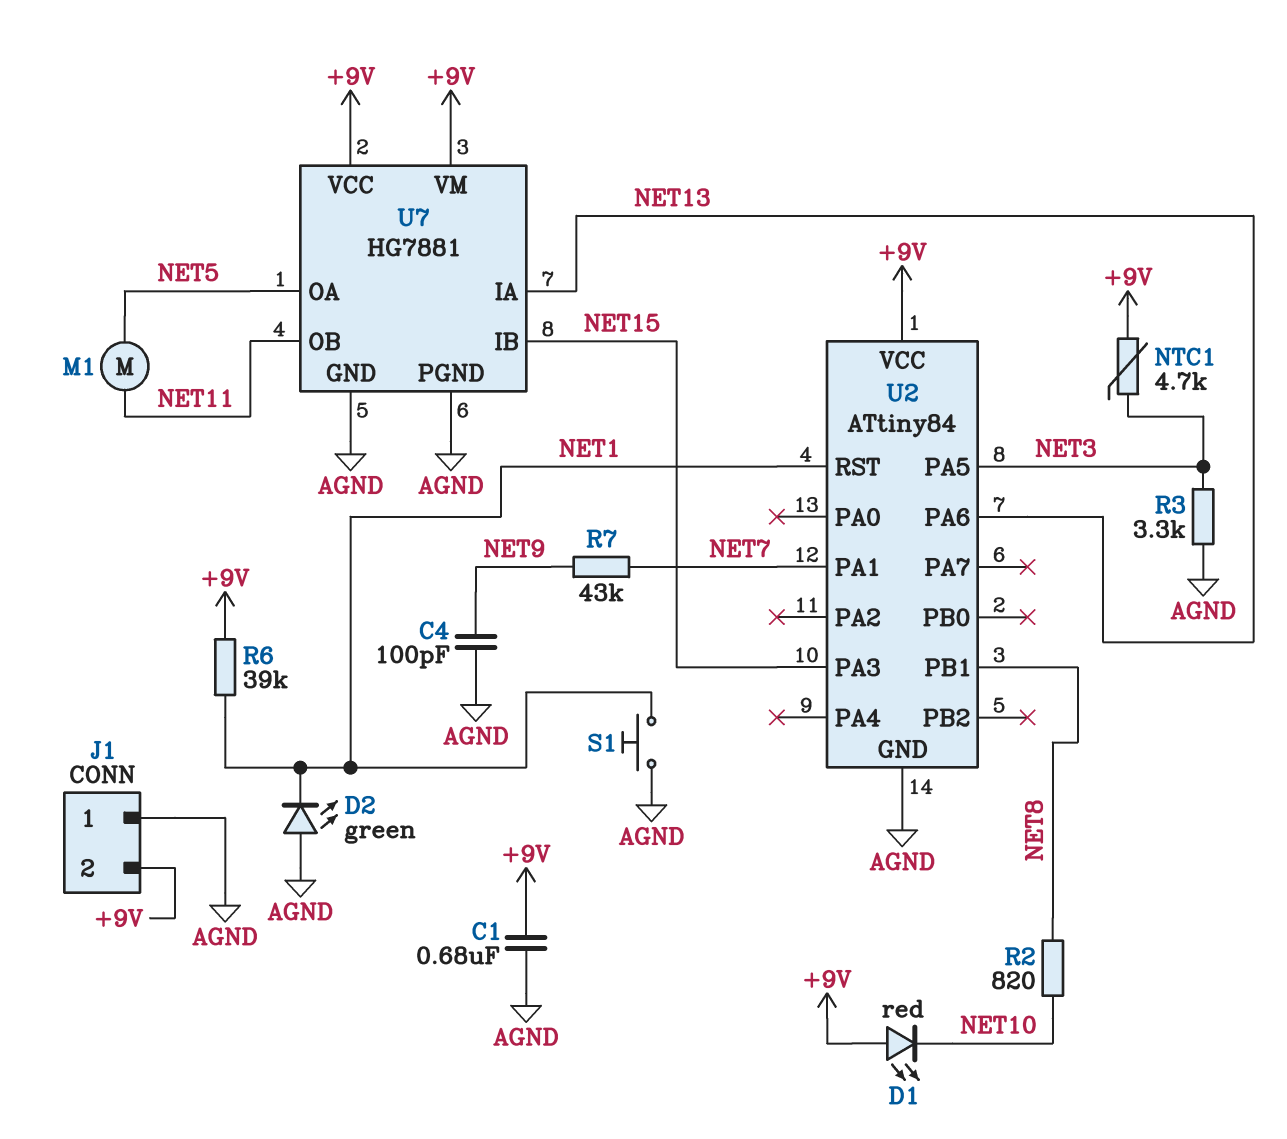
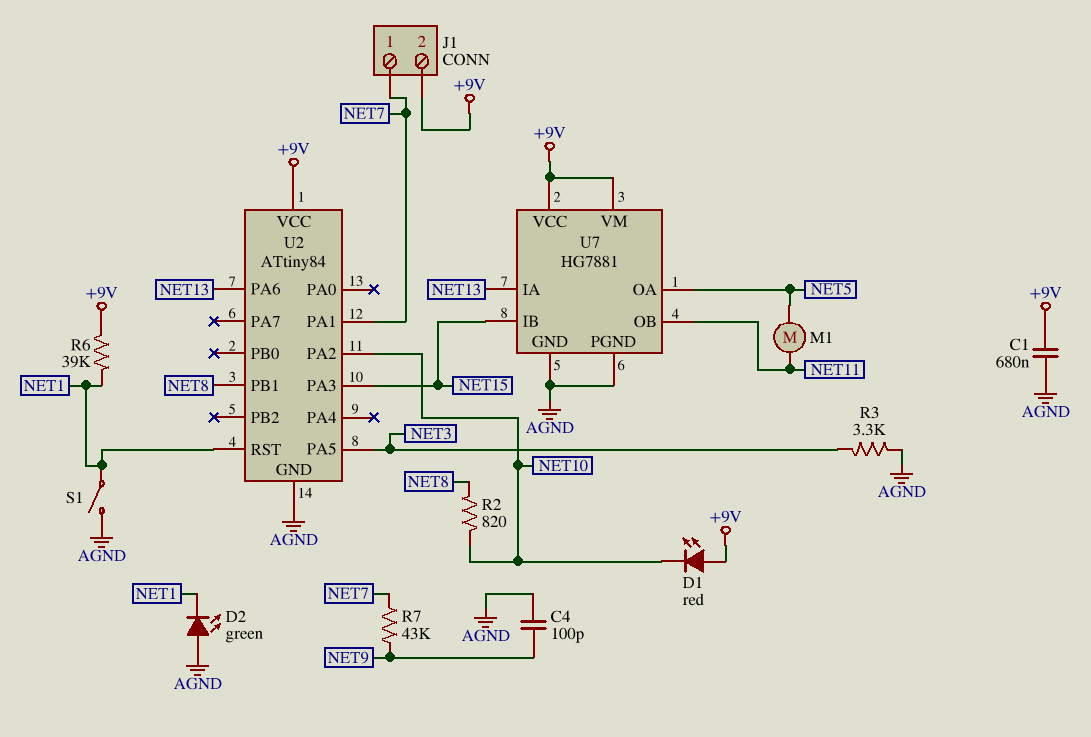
J1 pin 1: AGND -> NET7
NTC1: 4.7k (+9V, NET3) -> none
S1: button (AGND, NET1) -> switch (AGND, NET1)
U2 pin PA2: none -> NET10

